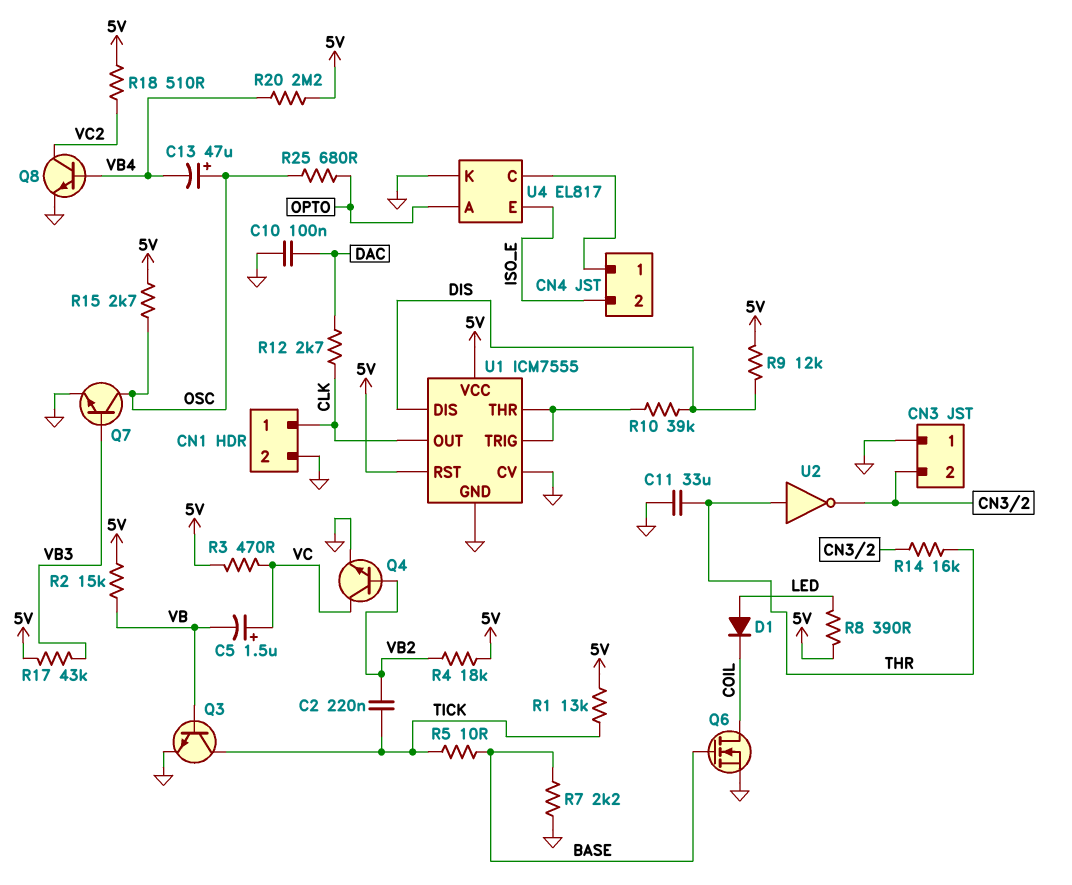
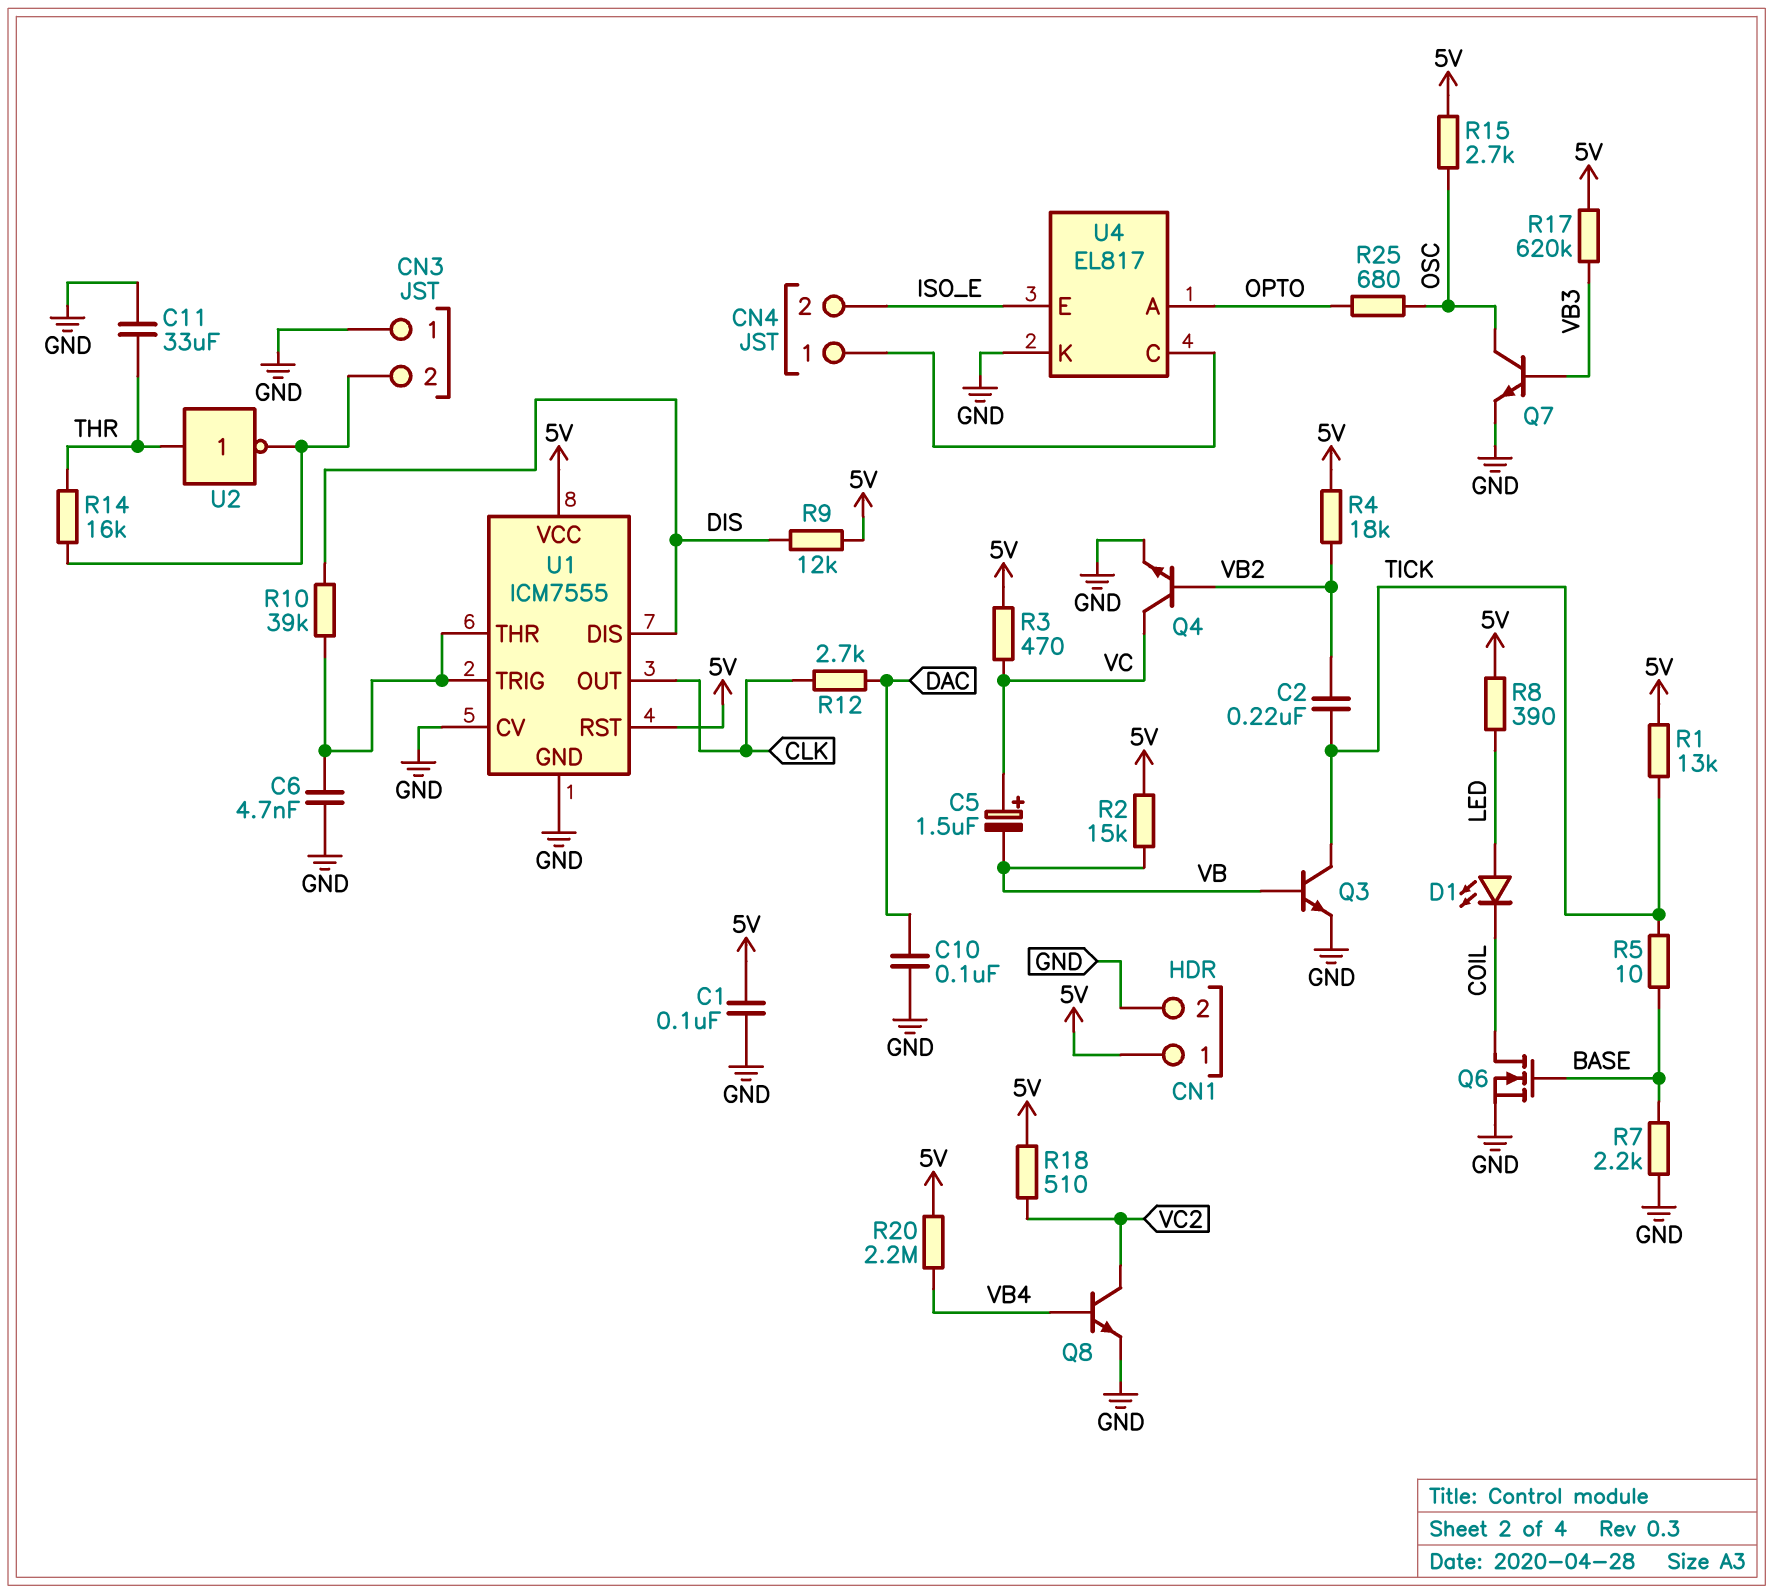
C1: none -> 100nF (5V, GND)
C6: none -> 4.7nF (GND, U1/THR)
C13: 47uF (plus OSC, minus VB4) -> none
CN1 pin 1: CLK -> 5V
D1: diode (A LED, K COIL) -> LED (A LED, K COIL)
R17: 43k (5V, VB3) -> 620k (5V, VB3)

